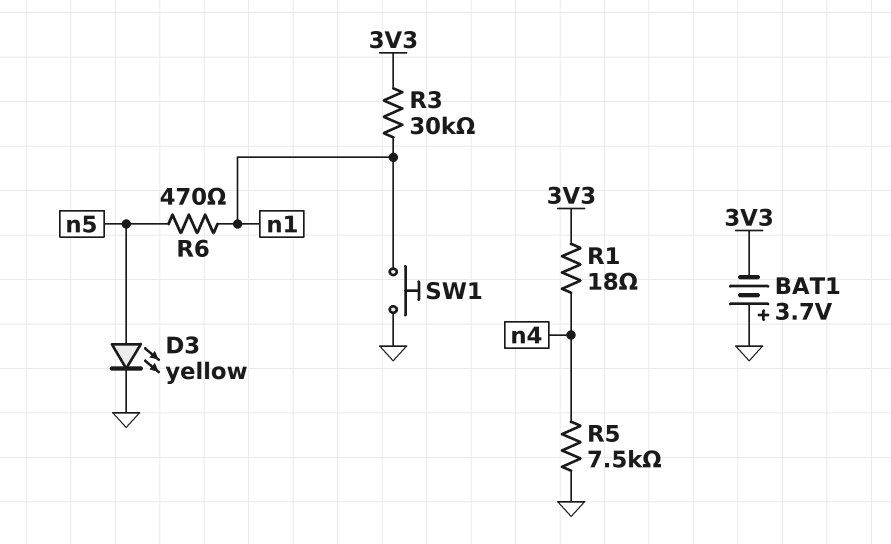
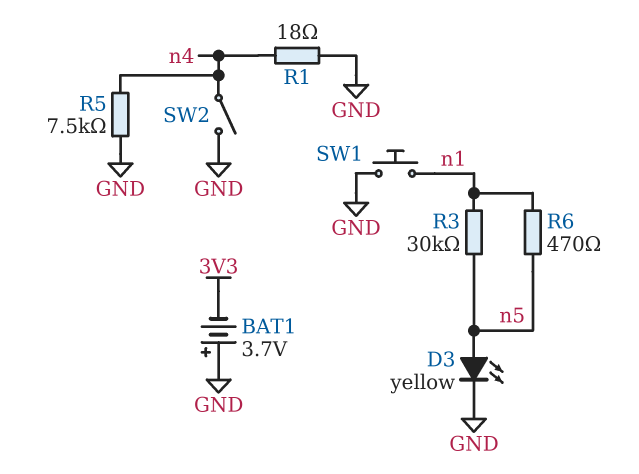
R1: 18 (3V3, n4) -> 18 (GND, n4)
R3: 30k (3V3, n1) -> 30k (n1, n5)
SW2: none -> switch (GND, n4)

